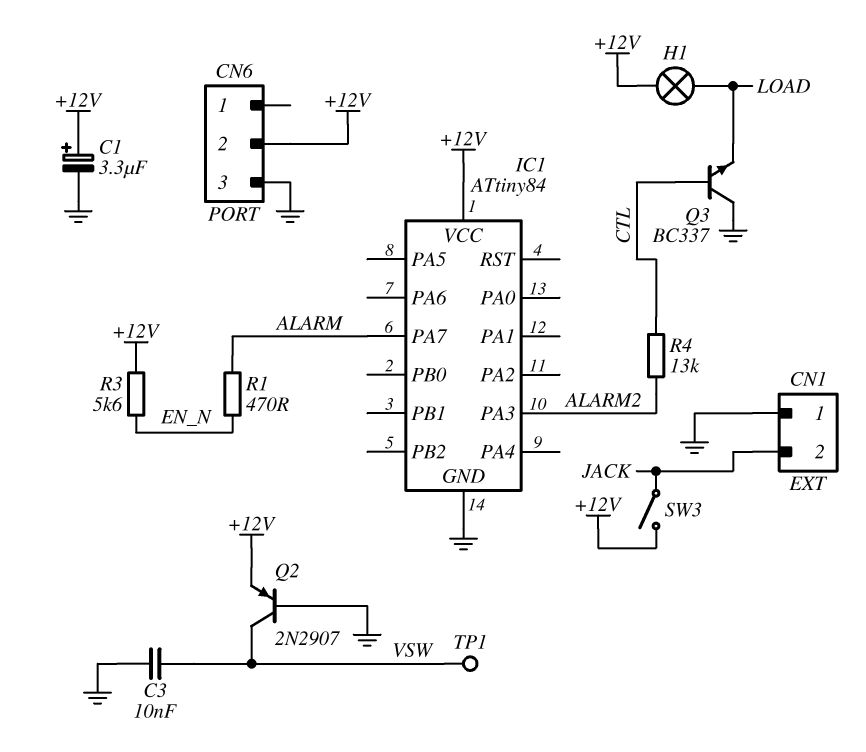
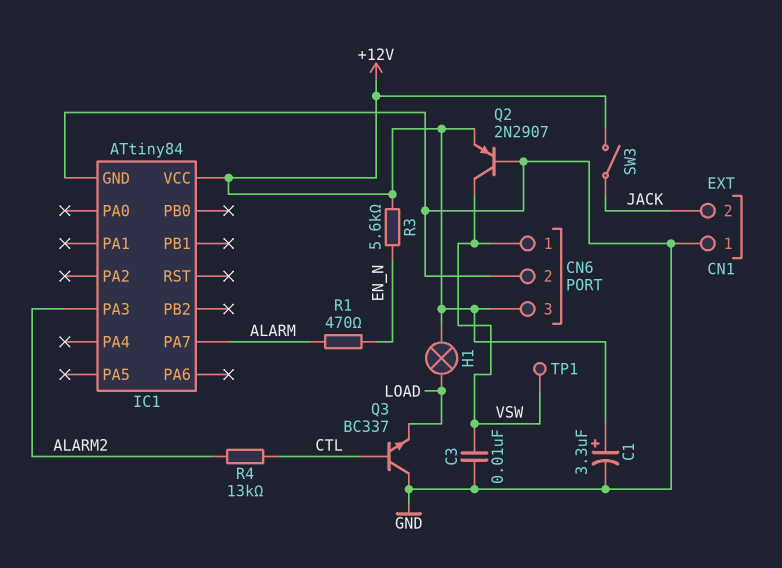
CN6 pin 1: none -> VSW
CN6 pin 2: +12V -> GND
CN6 pin 3: GND -> +12V

